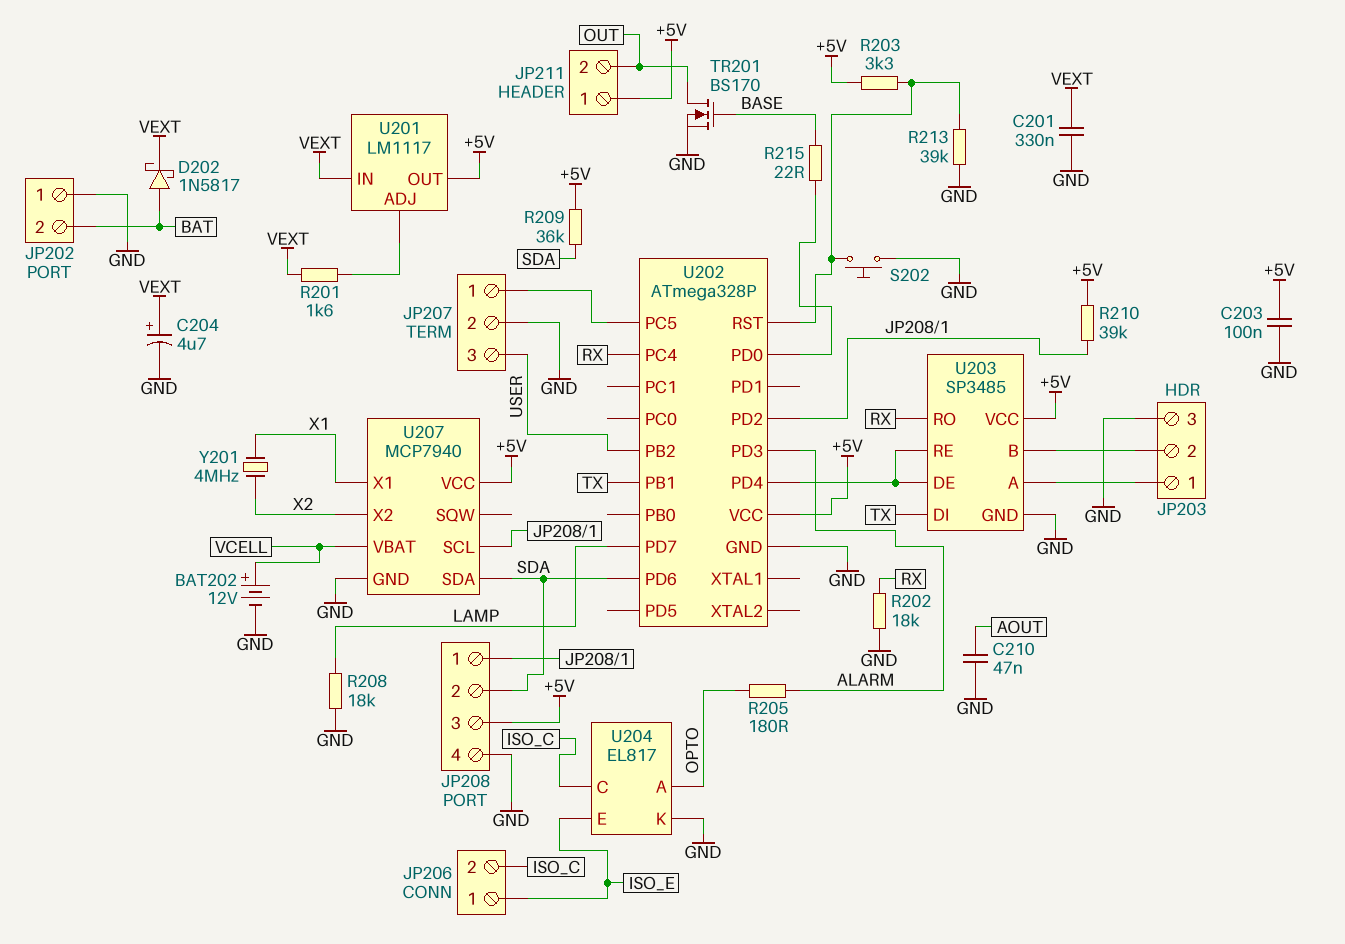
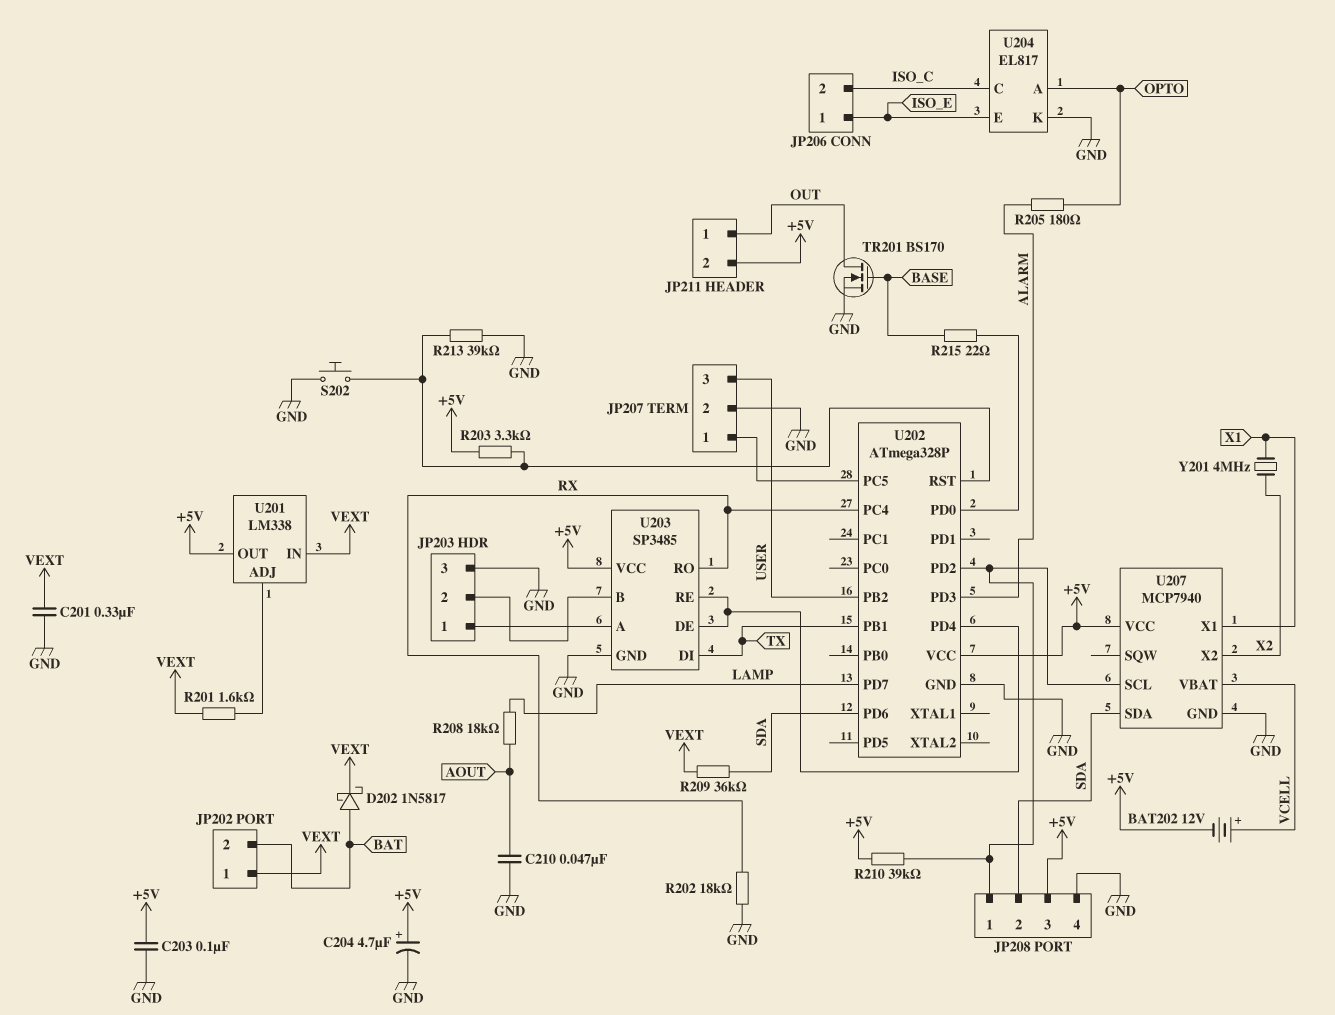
BAT202: 12V (plus VCELL, minus GND) -> 12V (plus VCELL, minus +5V)
C204: 4.7uF (plus VEXT, minus GND) -> 4.7uF (plus +5V, minus GND)
JP202 pin 1: GND -> VEXT
JP211 pin 1: +5V -> OUT
JP211 pin 2: OUT -> +5V
R208: 18k (GND, LAMP) -> 18k (AOUT, LAMP)
R209: 36k (+5V, SDA) -> 36k (SDA, VEXT)
U201: LM1117 -> LM338

